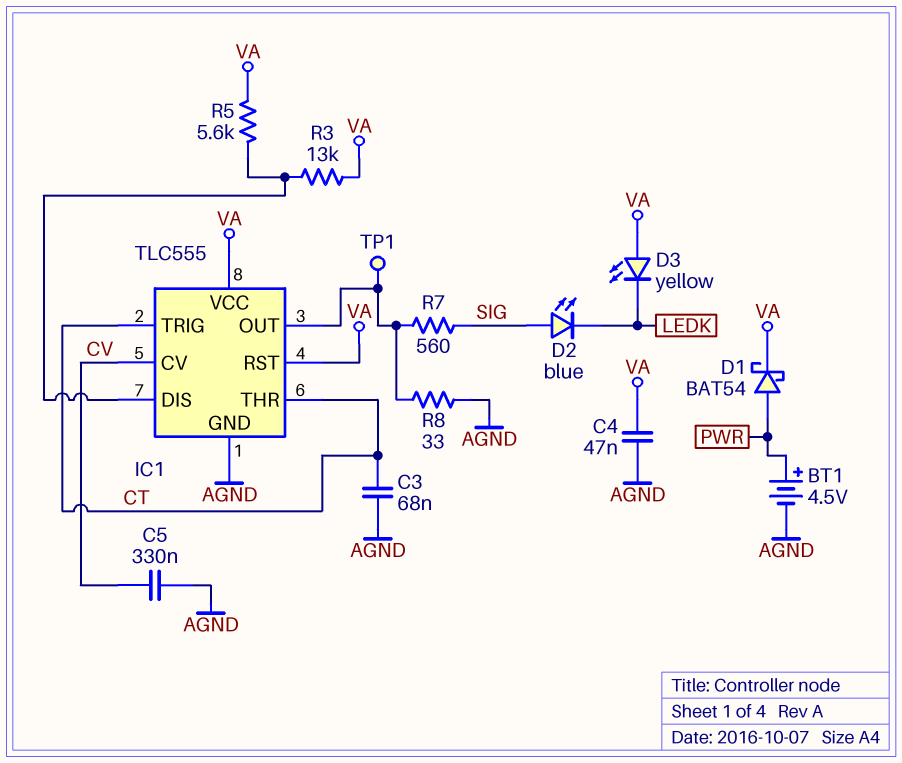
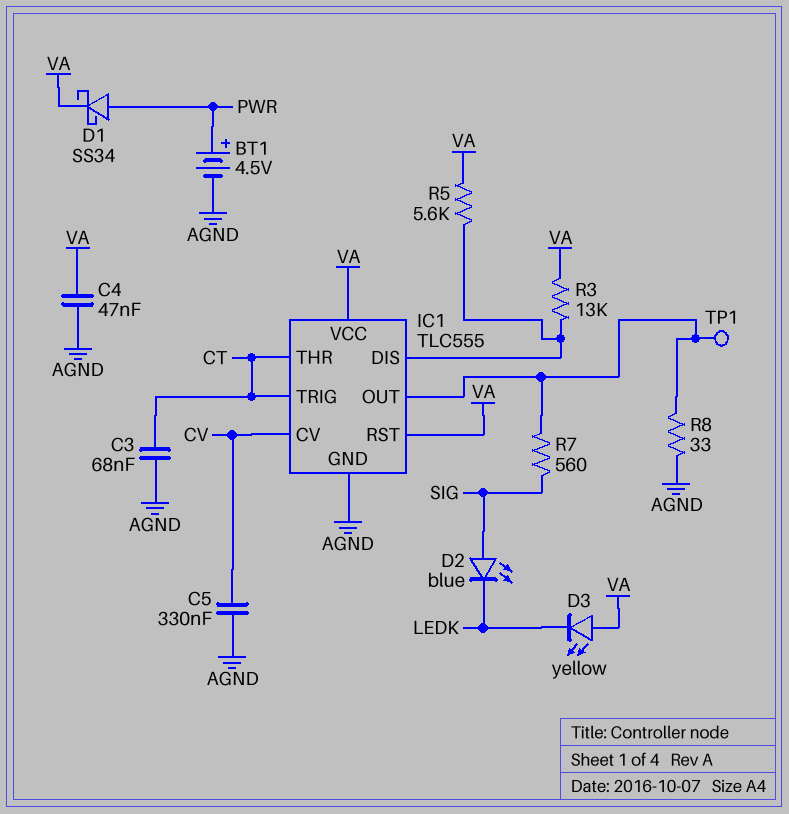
D1: schottky BAT54 (A PWR, K VA) -> schottky SS34 (A PWR, K VA)

